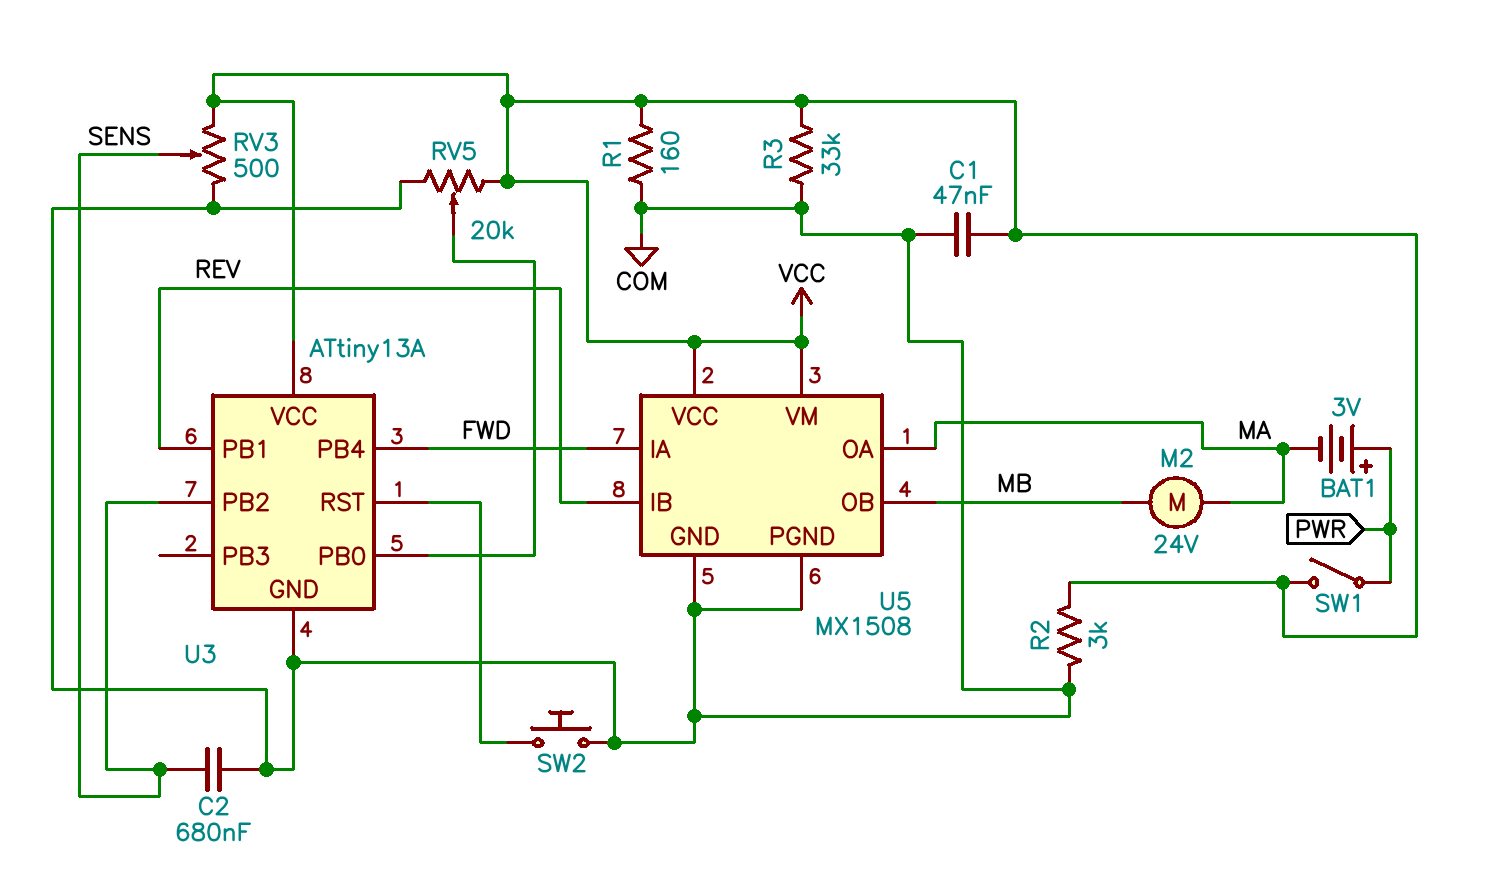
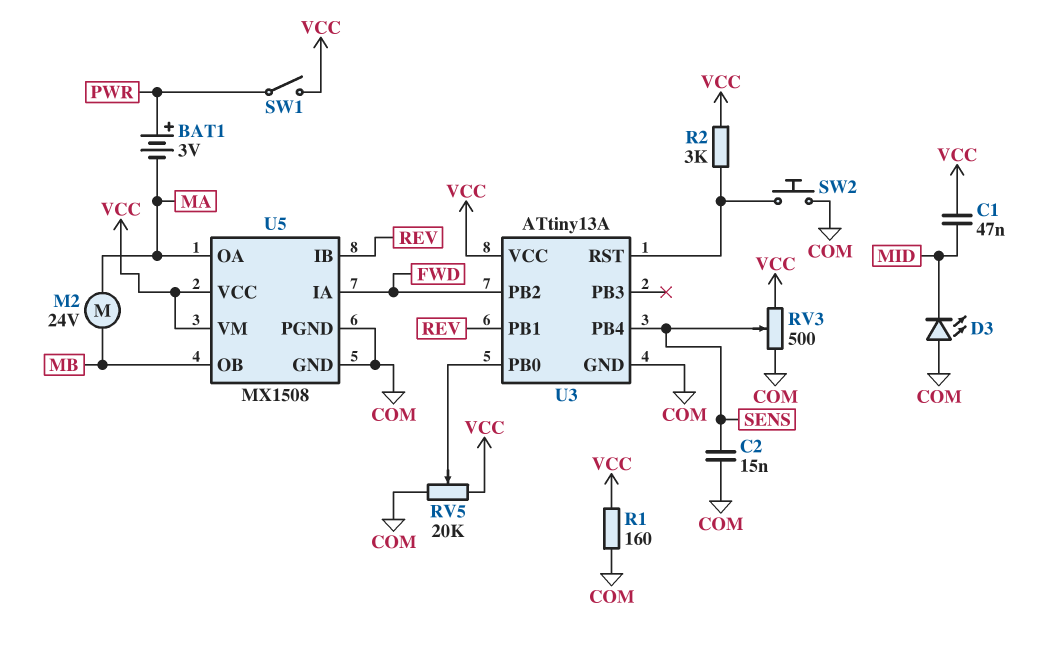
C1: 47nF (COM, VCC) -> 47nF (MID, VCC)
C2: 680nF (COM, SENS) -> 15nF (COM, SENS)
D3: none -> LED (A COM, K MID)
R2: 3k (COM, VCC) -> 3k (U3/RST, VCC)
R3: 33k (COM, VCC) -> none
U3 pin PB2: SENS -> FWD
U3 pin PB4: FWD -> SENS

